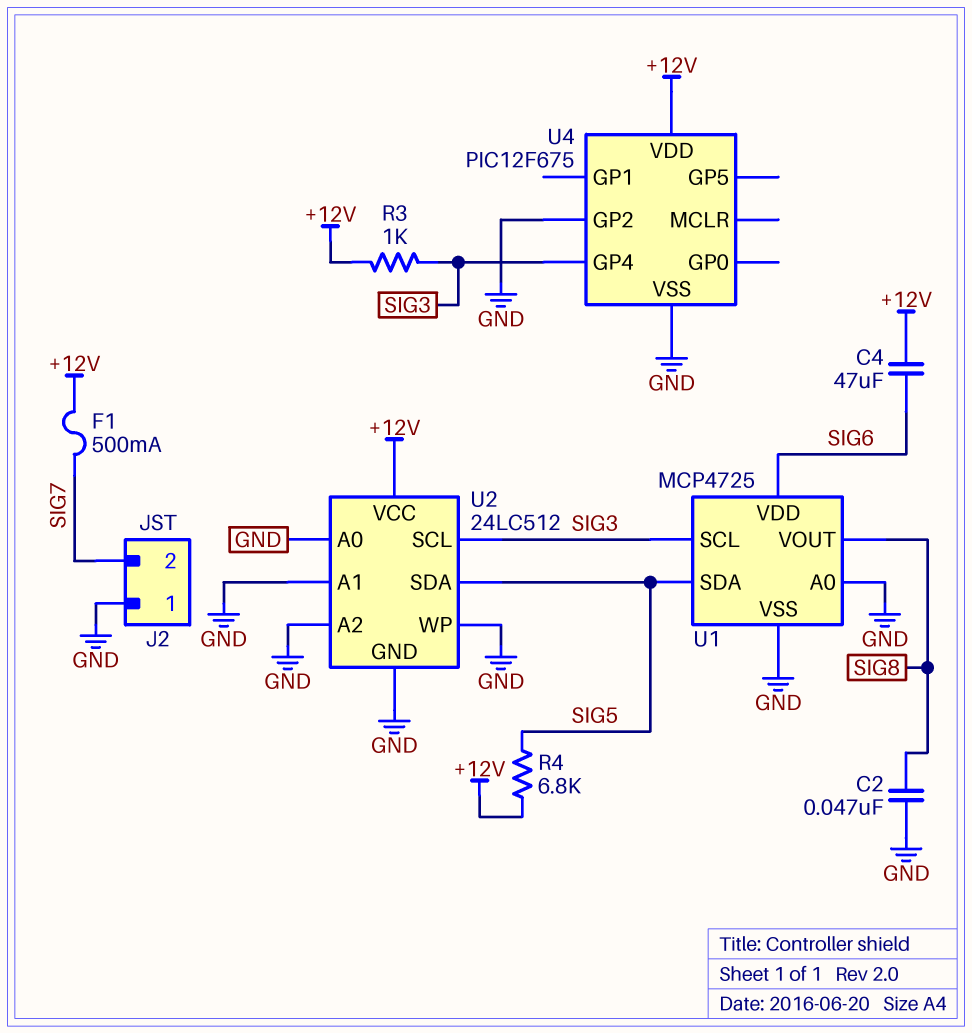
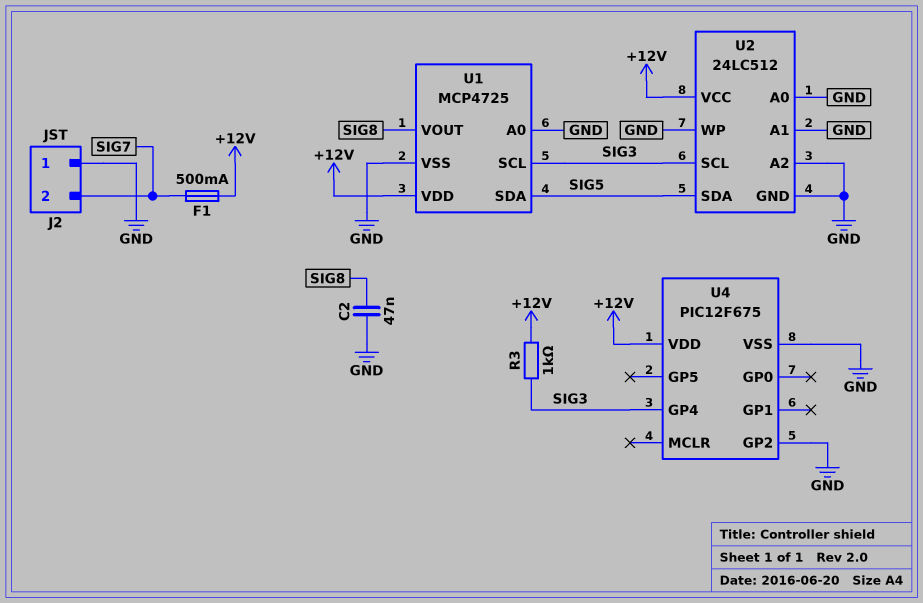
C4: 47uF (+12V, SIG6) -> none
R4: 6.8k (+12V, SIG5) -> none
U1 pin VDD: SIG6 -> +12V

